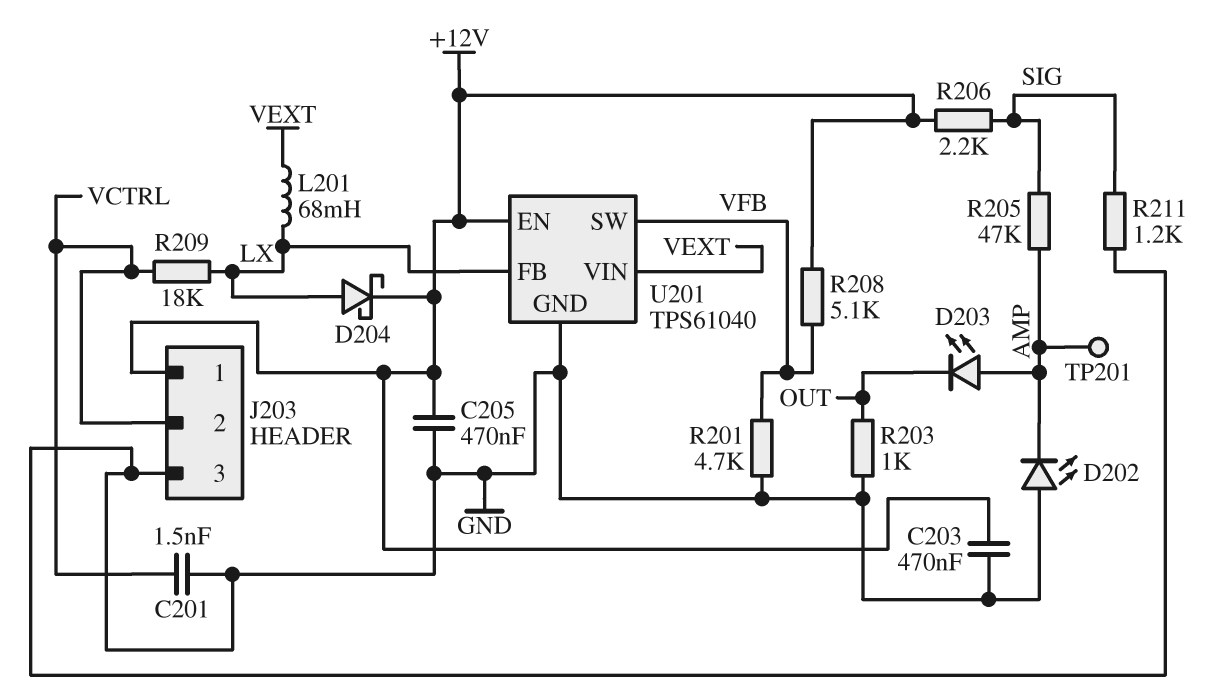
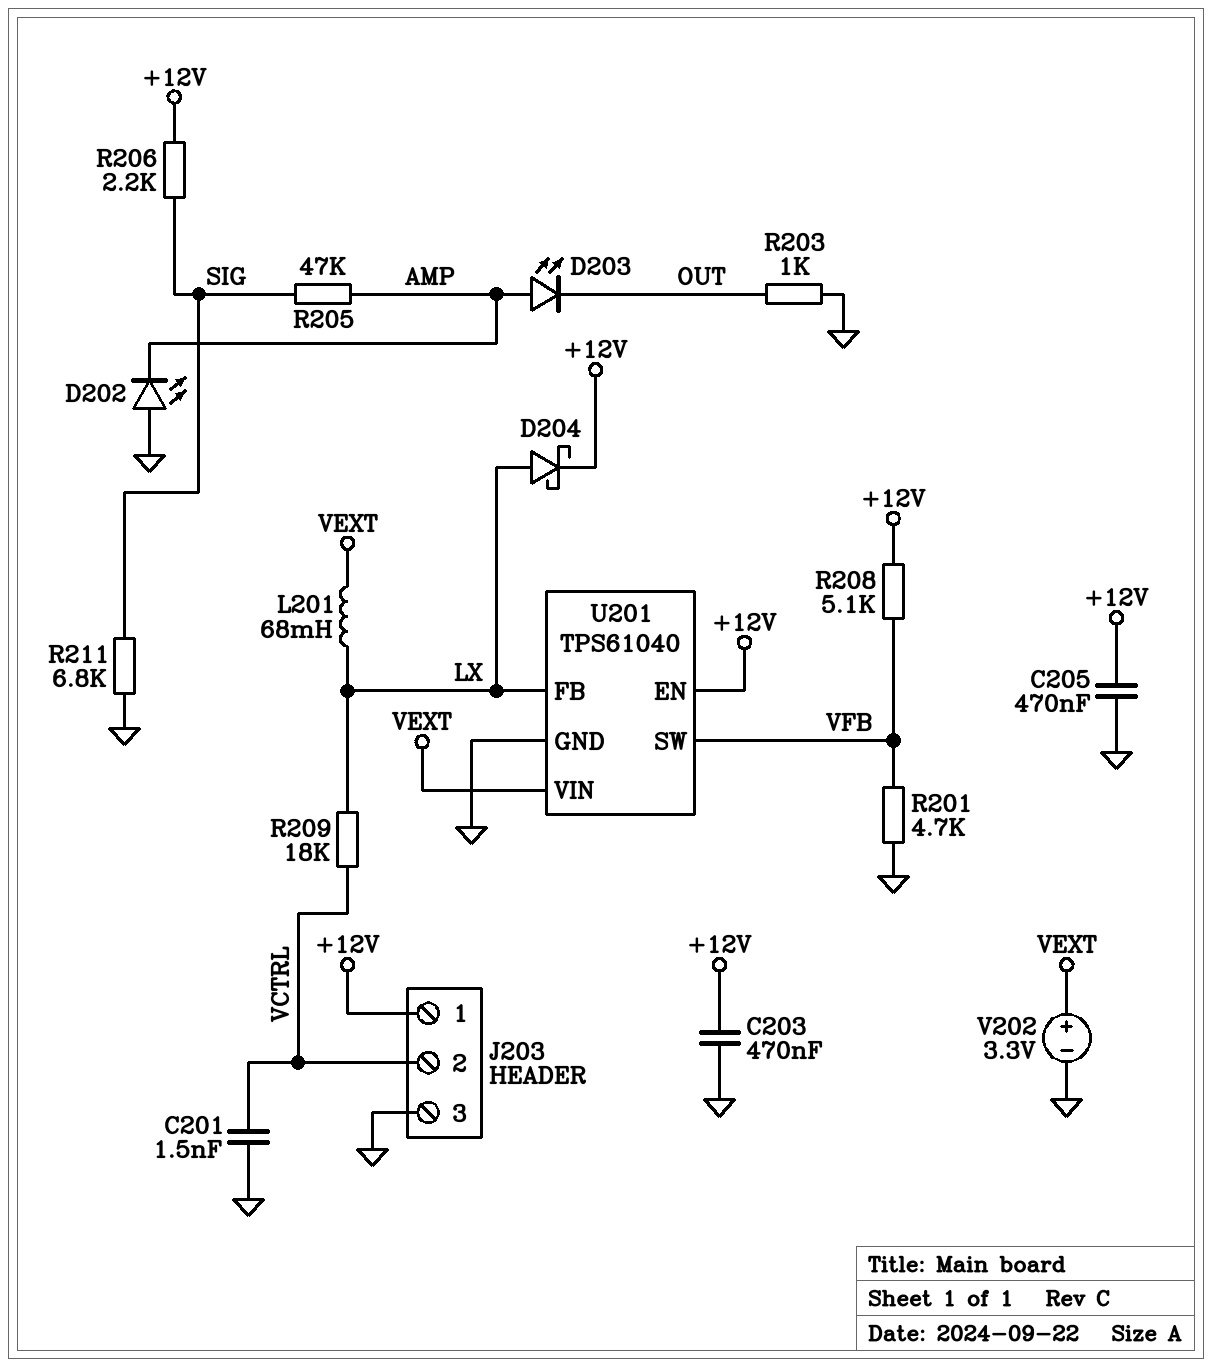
R211: 1.2k (GND, SIG) -> 6.8k (GND, SIG)
TP201: test point (AMP) -> none
V202: none -> 3.3V (plus VEXT, minus GND)

